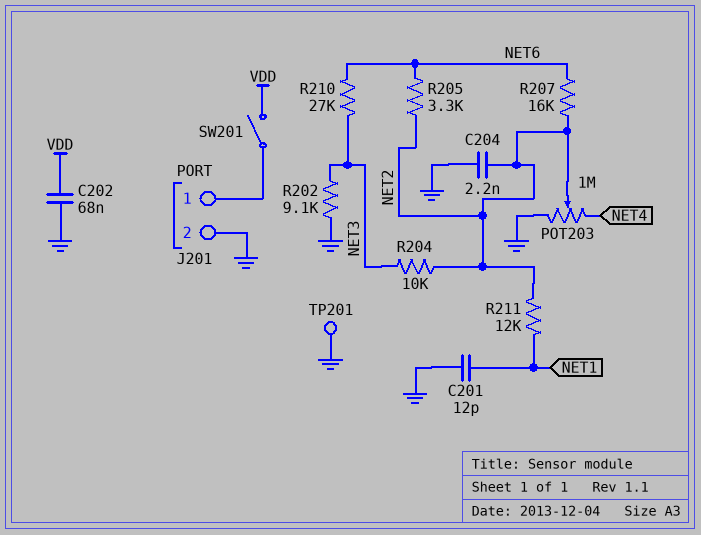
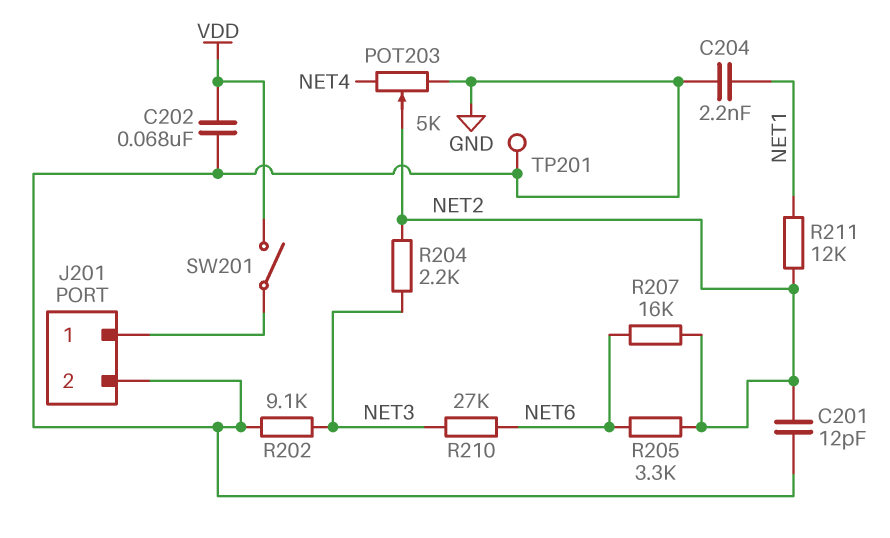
C201: 12pF (GND, NET1) -> 12pF (GND, NET2)
C204: 2.2nF (GND, NET2) -> 2.2nF (GND, NET1)
POT203: 1M (GND, NET4, wiper NET2) -> 5k (GND, NET4, wiper NET2)
R204: 10k (NET2, NET3) -> 2.2k (NET2, NET3)

